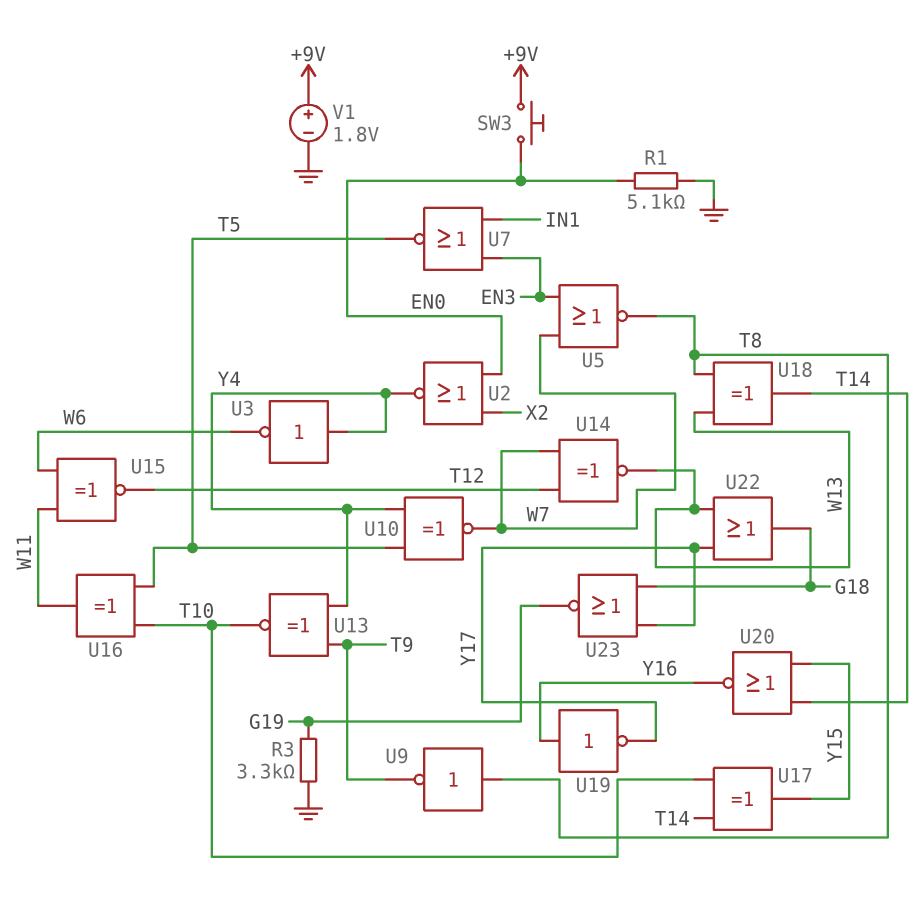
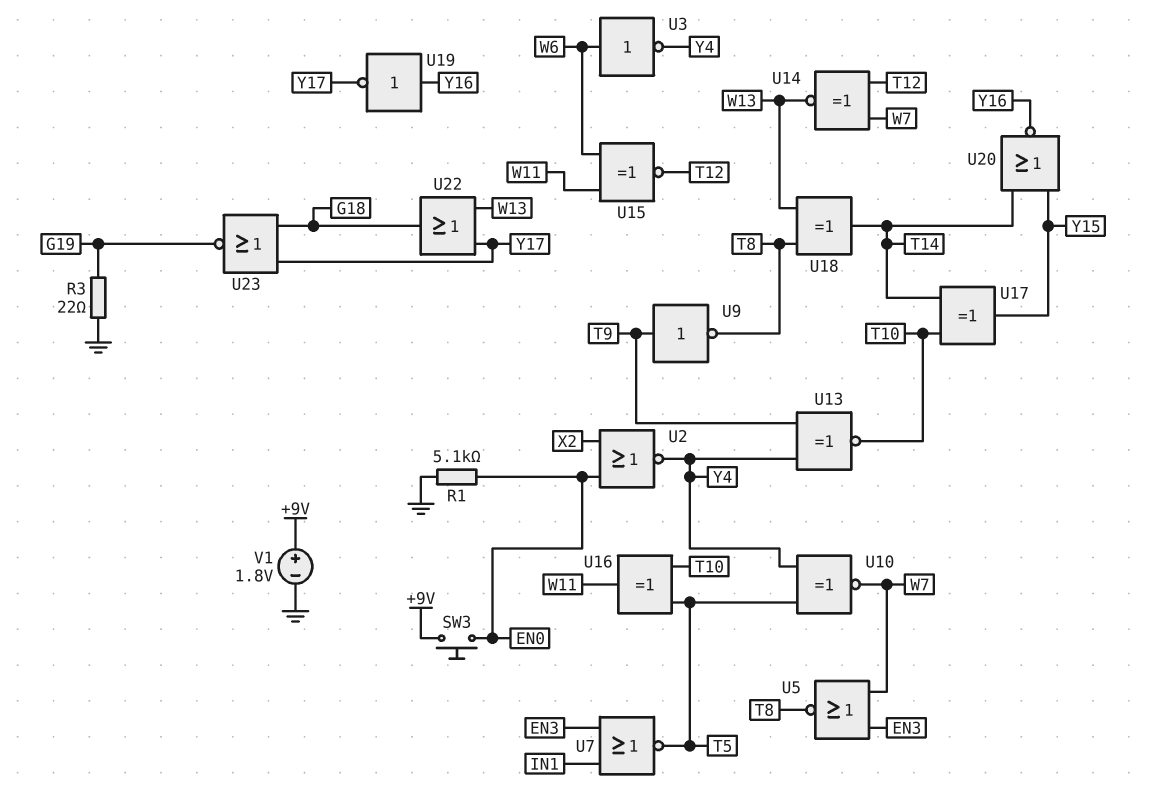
R3: 3.3k (G19, GND) -> 22 (G19, GND)
U3: NOT (in Y4, out W6) -> NOT (in W6, out Y4)
U9: NOT (in T8, out T9) -> NOT (in T9, out T8)

